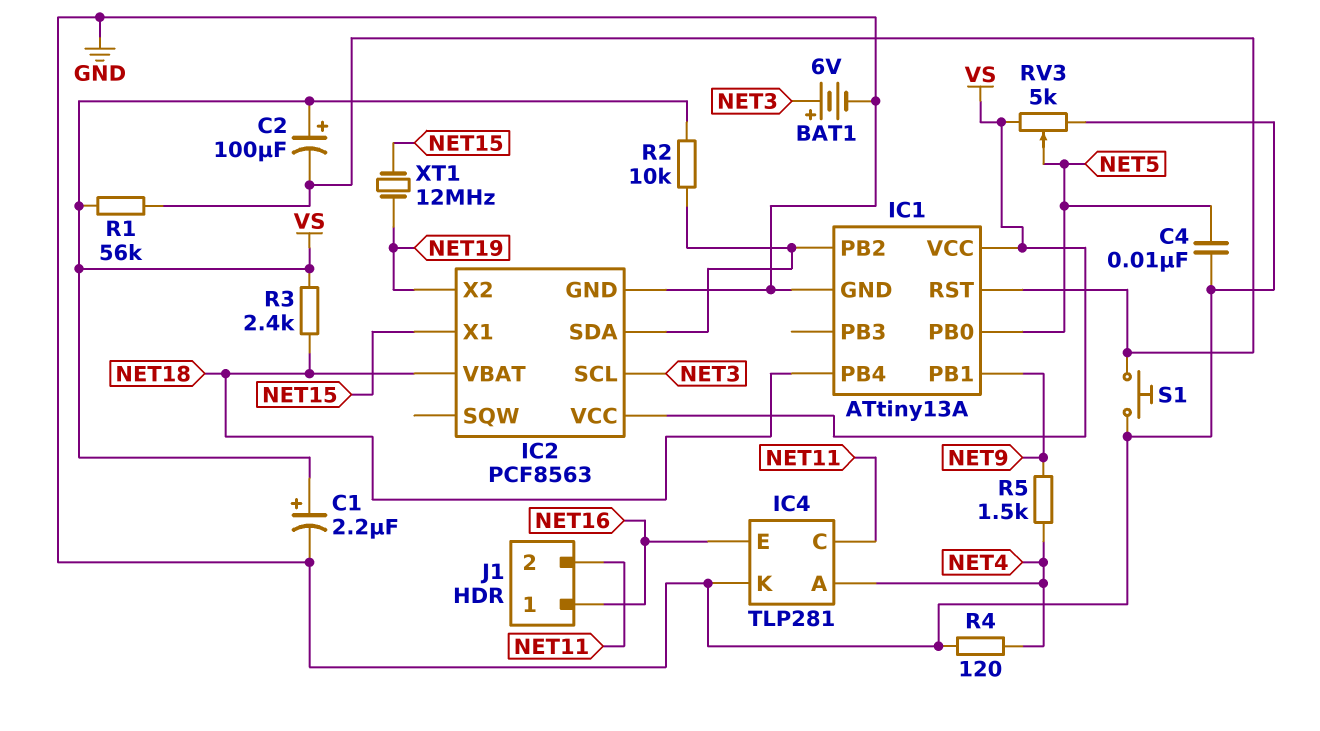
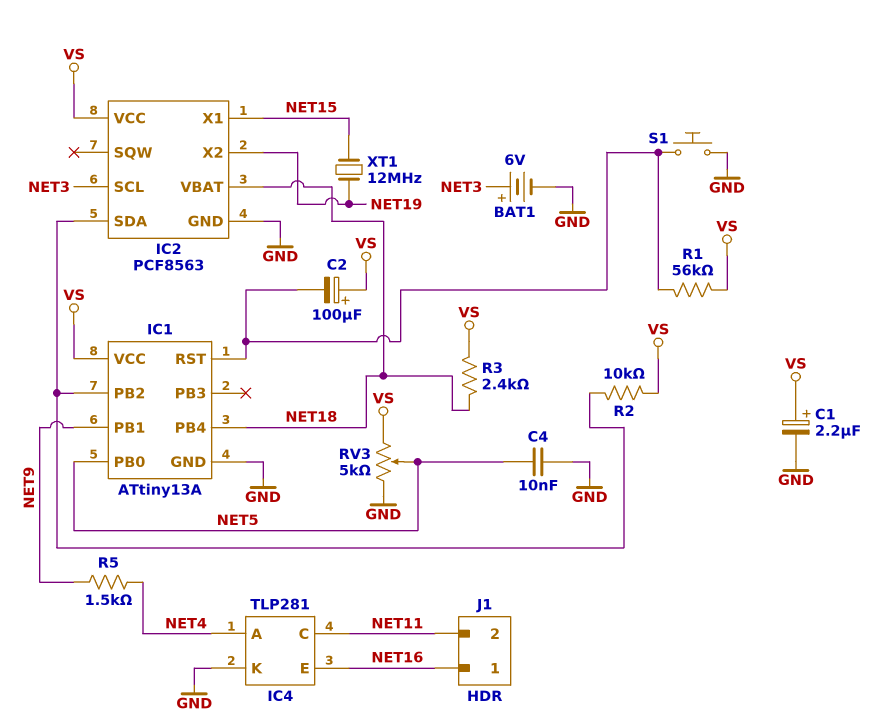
R4: 120 (GND, NET4) -> none

